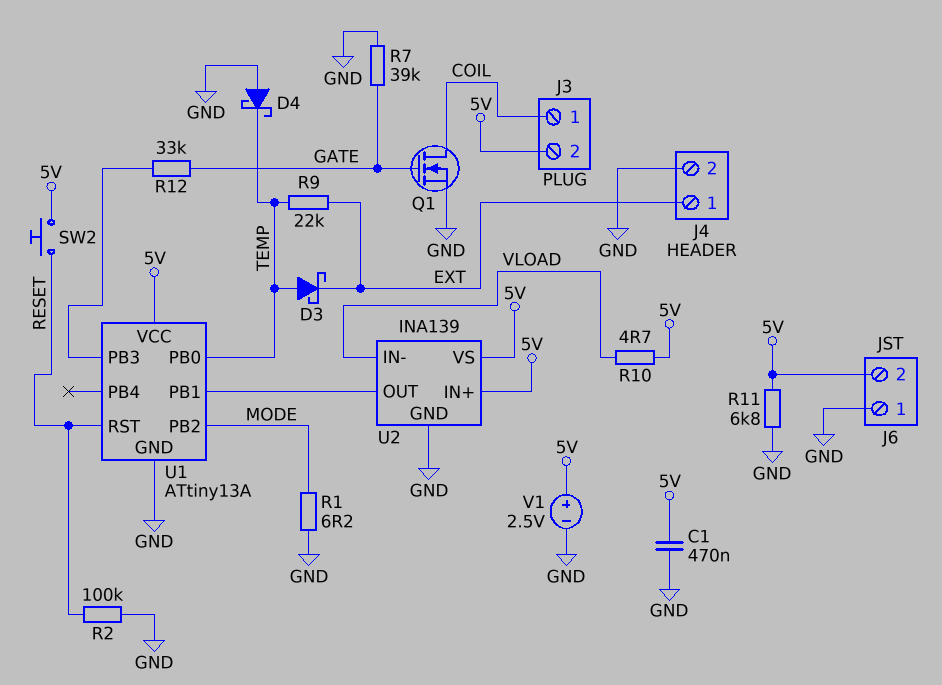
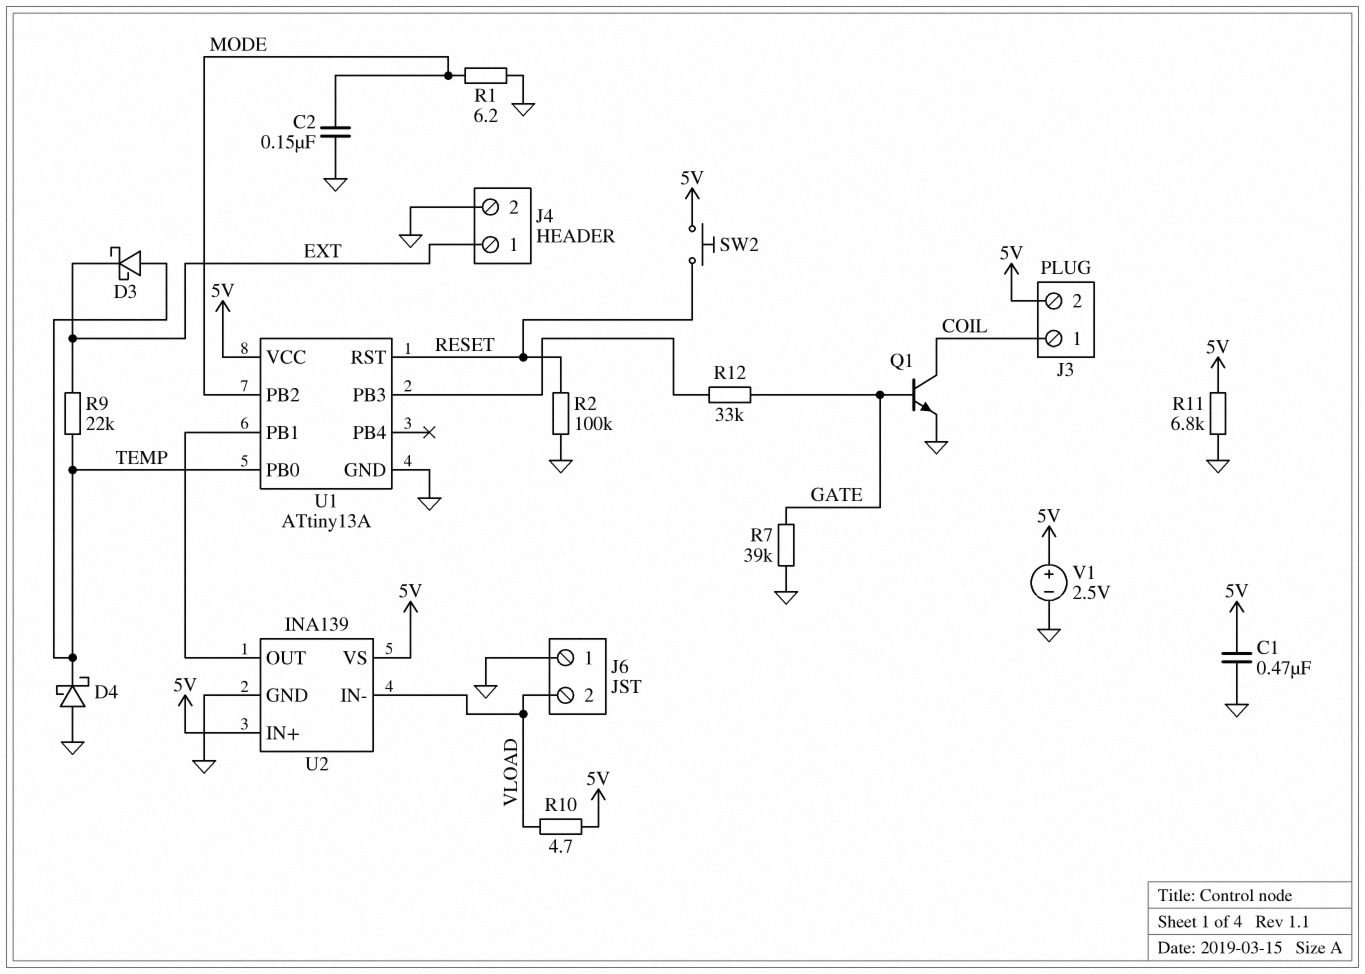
C2: none -> 150nF (GND, MODE)
J6 pin 2: 5V -> VLOAD
Q1: NMOS (G GATE, D COIL, S GND) -> NPN (B GATE, C COIL, E GND)

